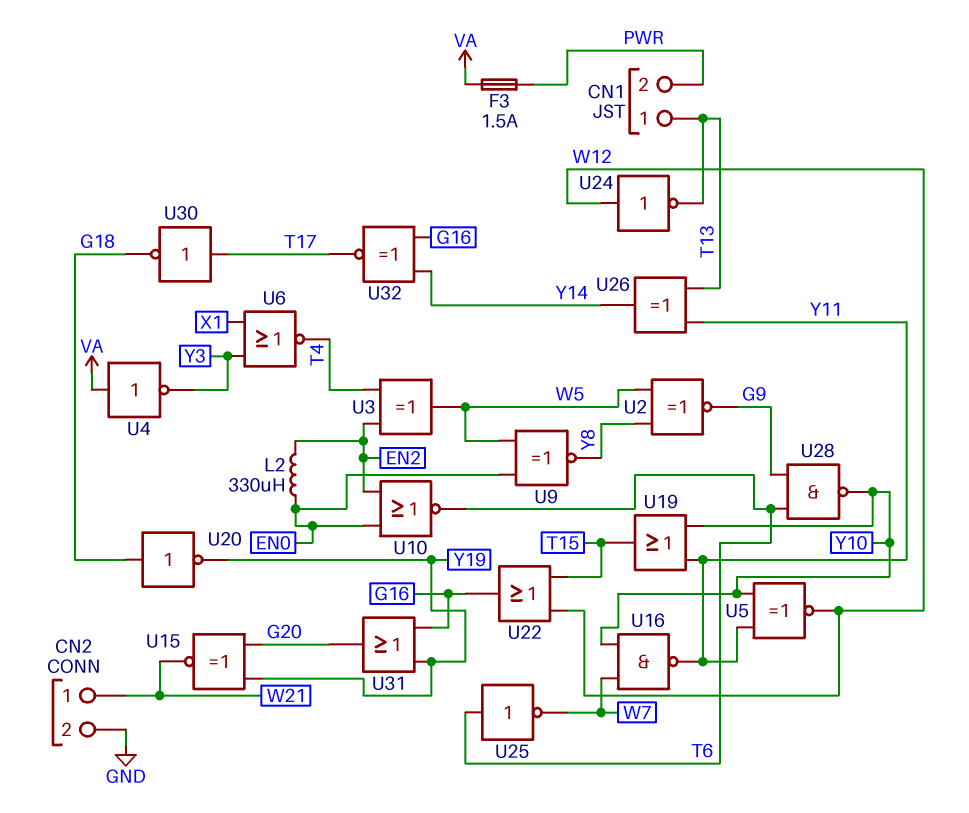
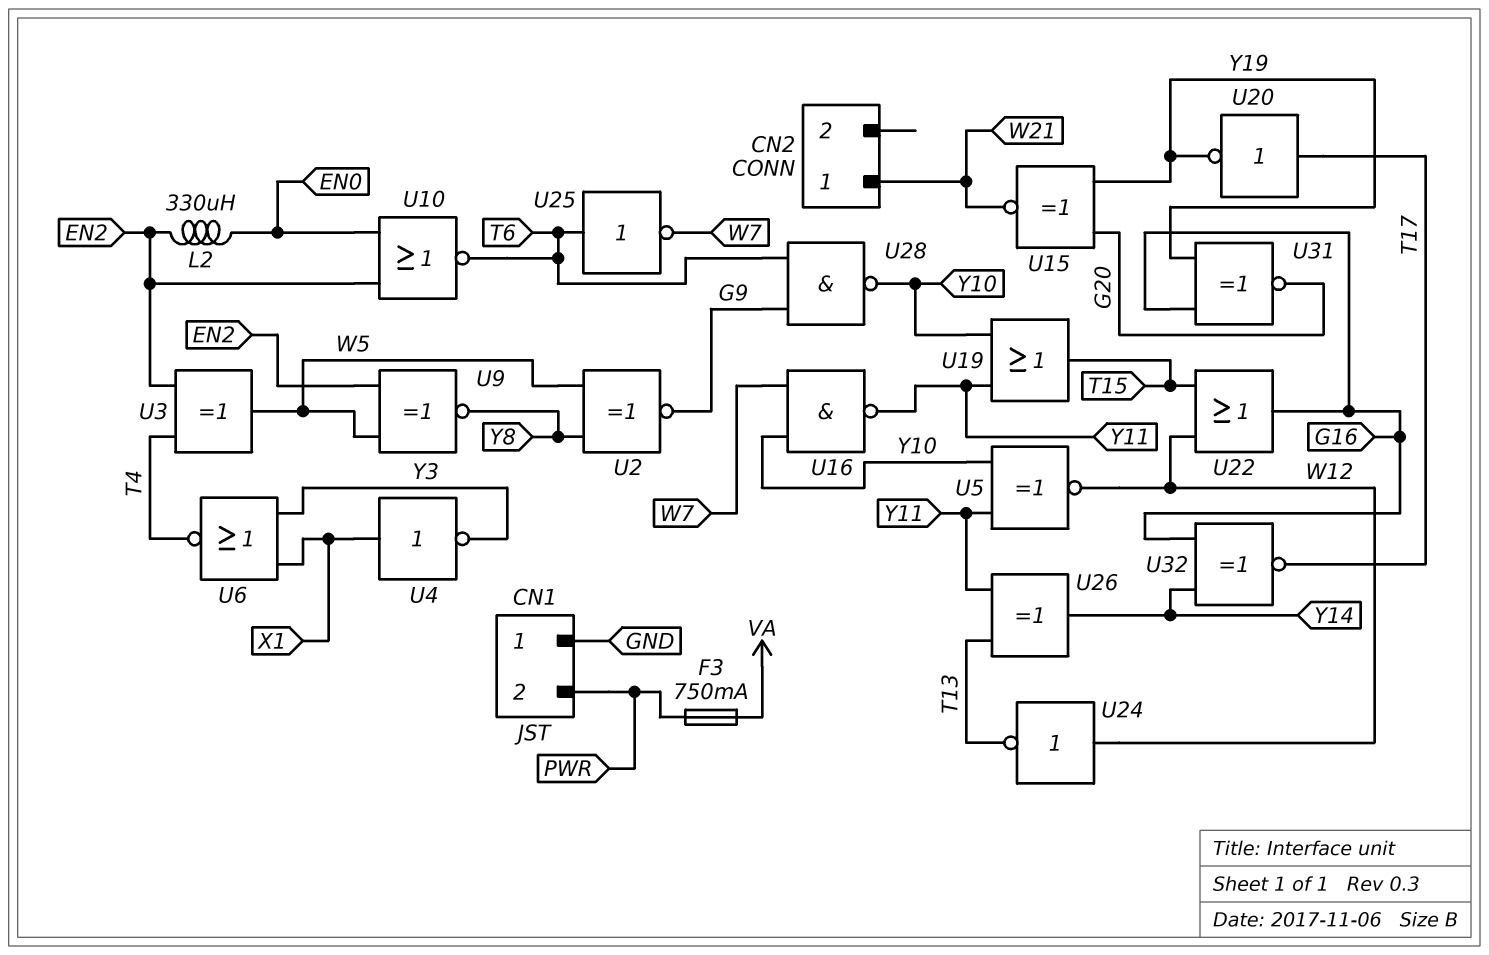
CN1 pin 1: T13 -> GND
CN2 pin 2: GND -> none
F3: 1.5A (PWR, VA) -> 750mA (PWR, VA)
U4: NOT (in VA, out Y3) -> NOT (in X1, out Y3)
U9: XNOR (in EN0, in W5, out Y8) -> XNOR (in EN2, in W5, out Y8)
U20: NOT (in G18, out Y19) -> NOT (in T17, out Y19)
U30: NOT (in T17, out G18) -> none
U31: OR (in G16, in Y19, out G20) -> XNOR (in G16, in Y19, out G20)

